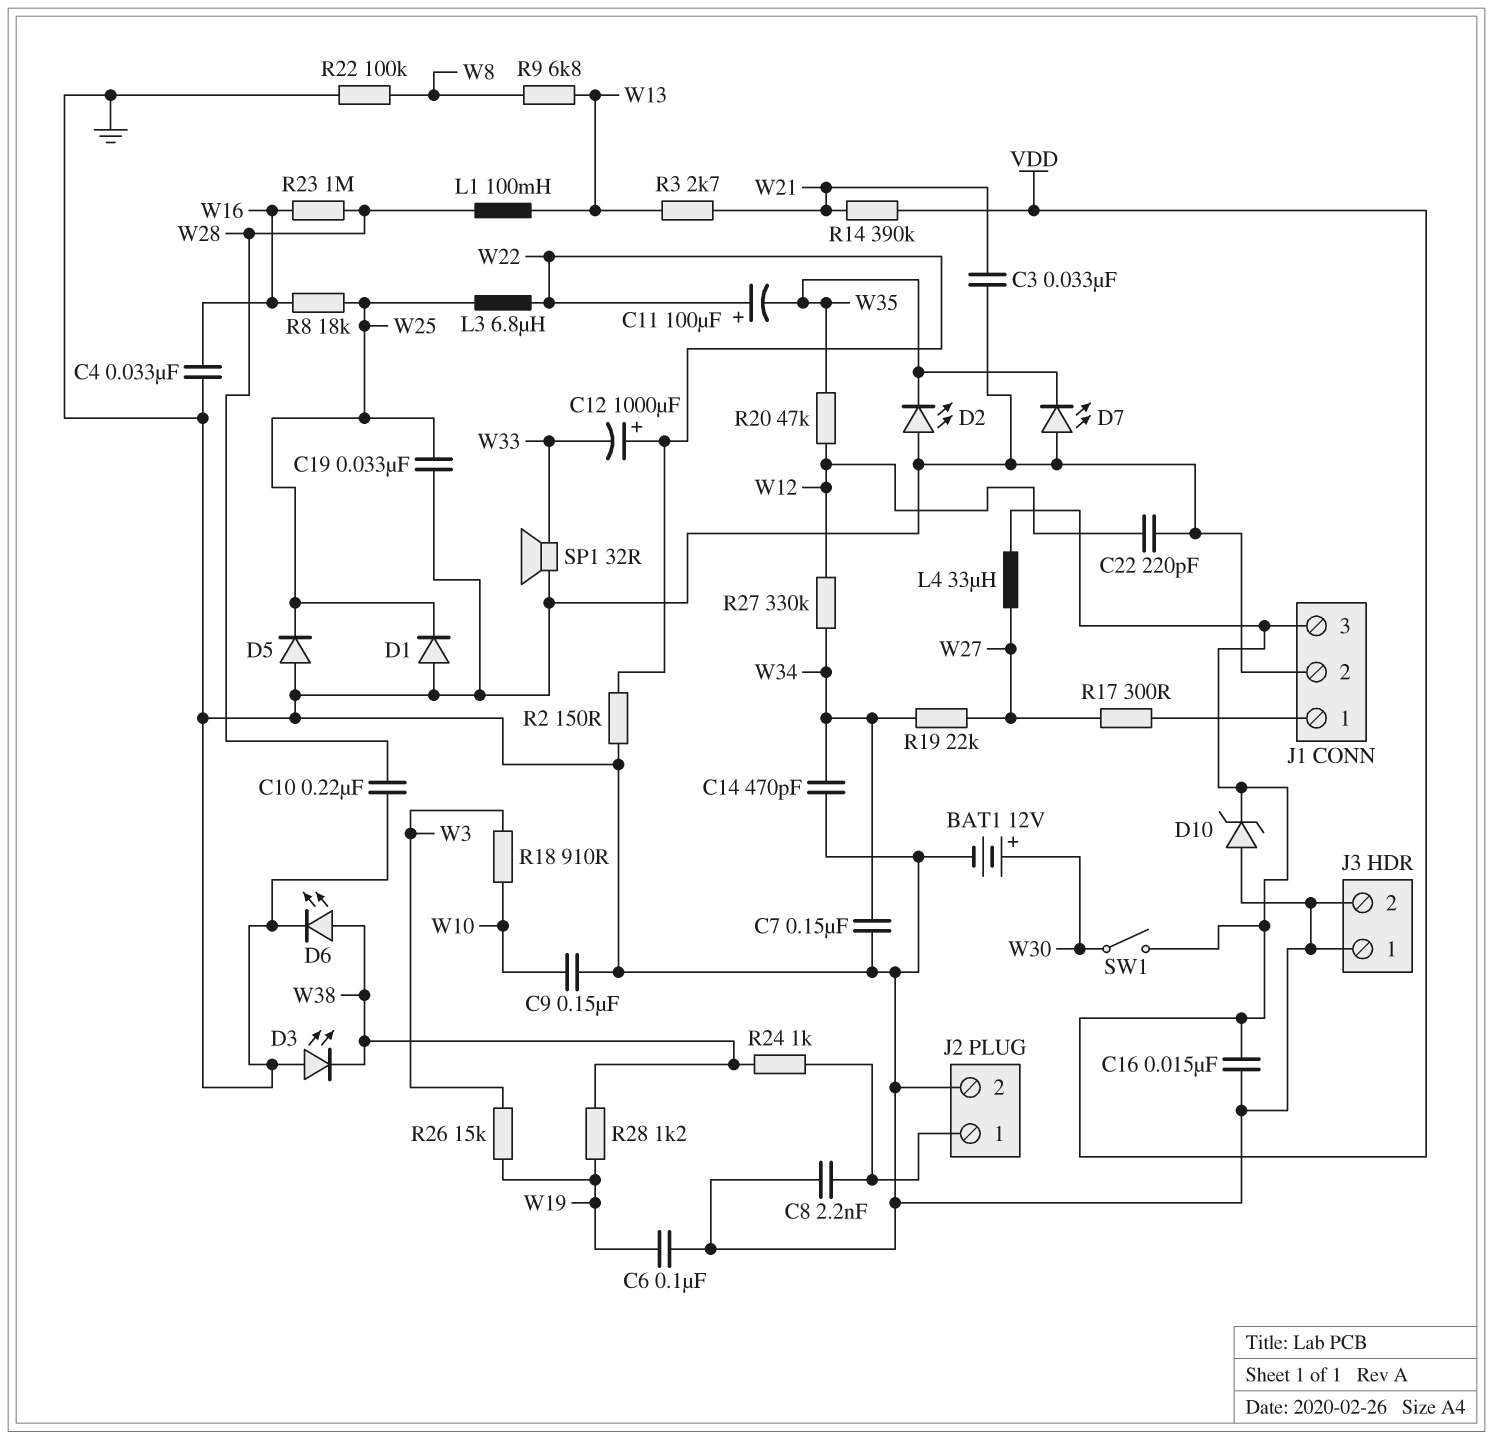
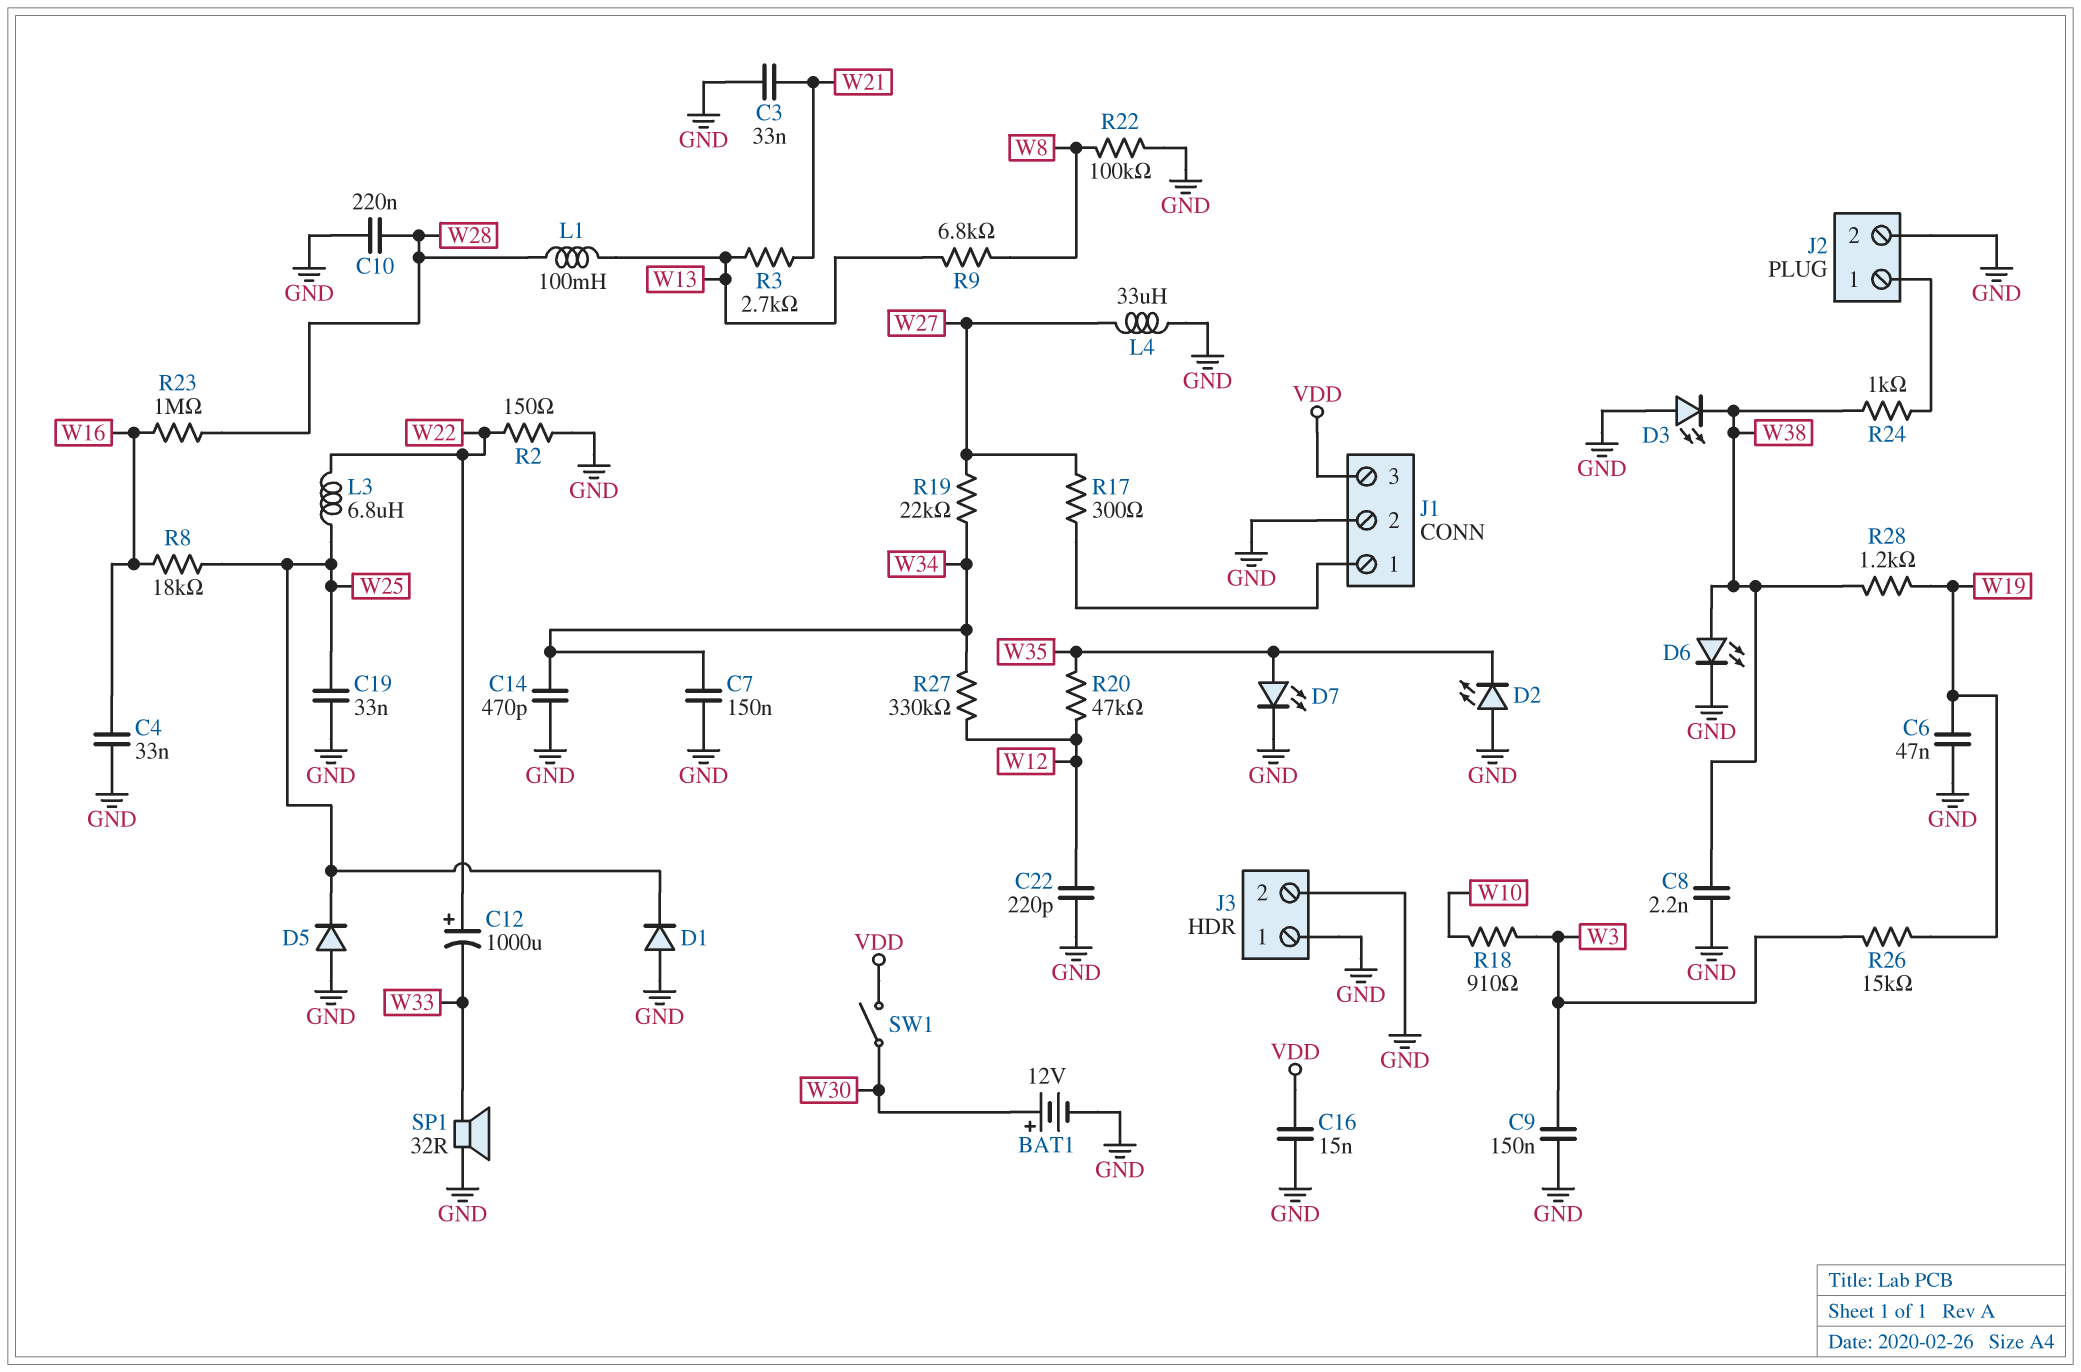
C6: 100nF (GND, W19) -> 47nF (GND, W19)
C8: 2.2nF (GND, J2/1) -> 2.2nF (GND, W38)
C9: 150nF (GND, W10) -> 150nF (GND, W3)
C11: 100uF (plus W22, minus W35) -> none
D7: LED (A GND, K W35) -> LED (A W35, K GND)
D10: zener (A GND, K VDD) -> none
L4: 33uH (VDD, W27) -> 33uH (GND, W27)
R14: 390k (VDD, W21) -> none

